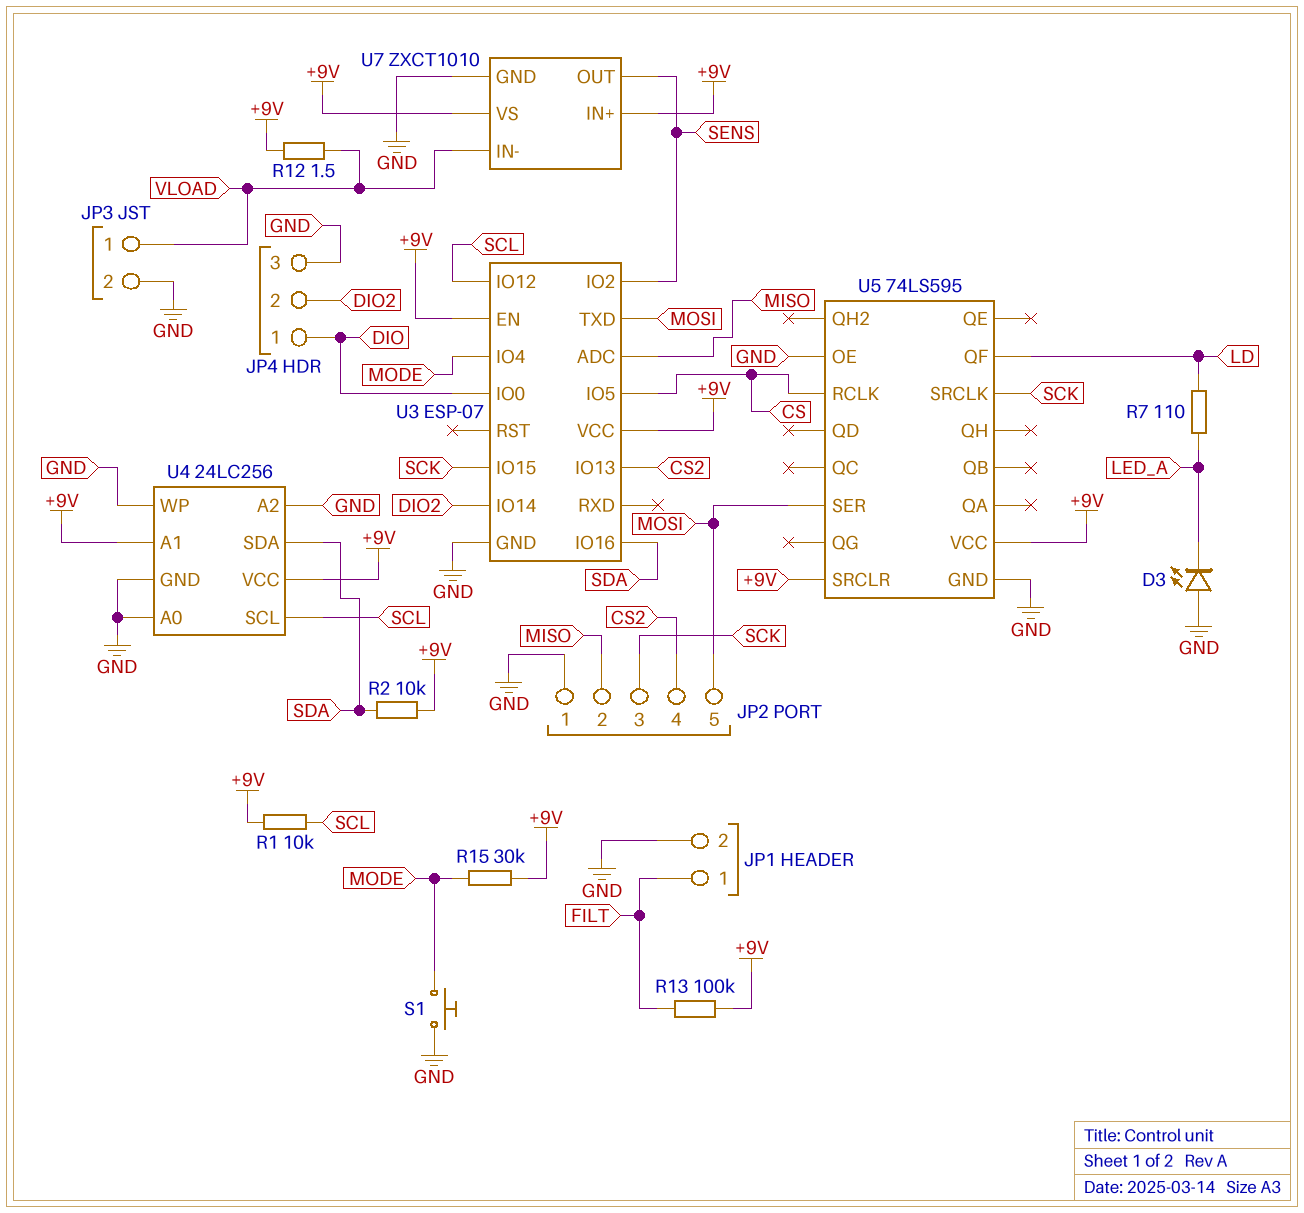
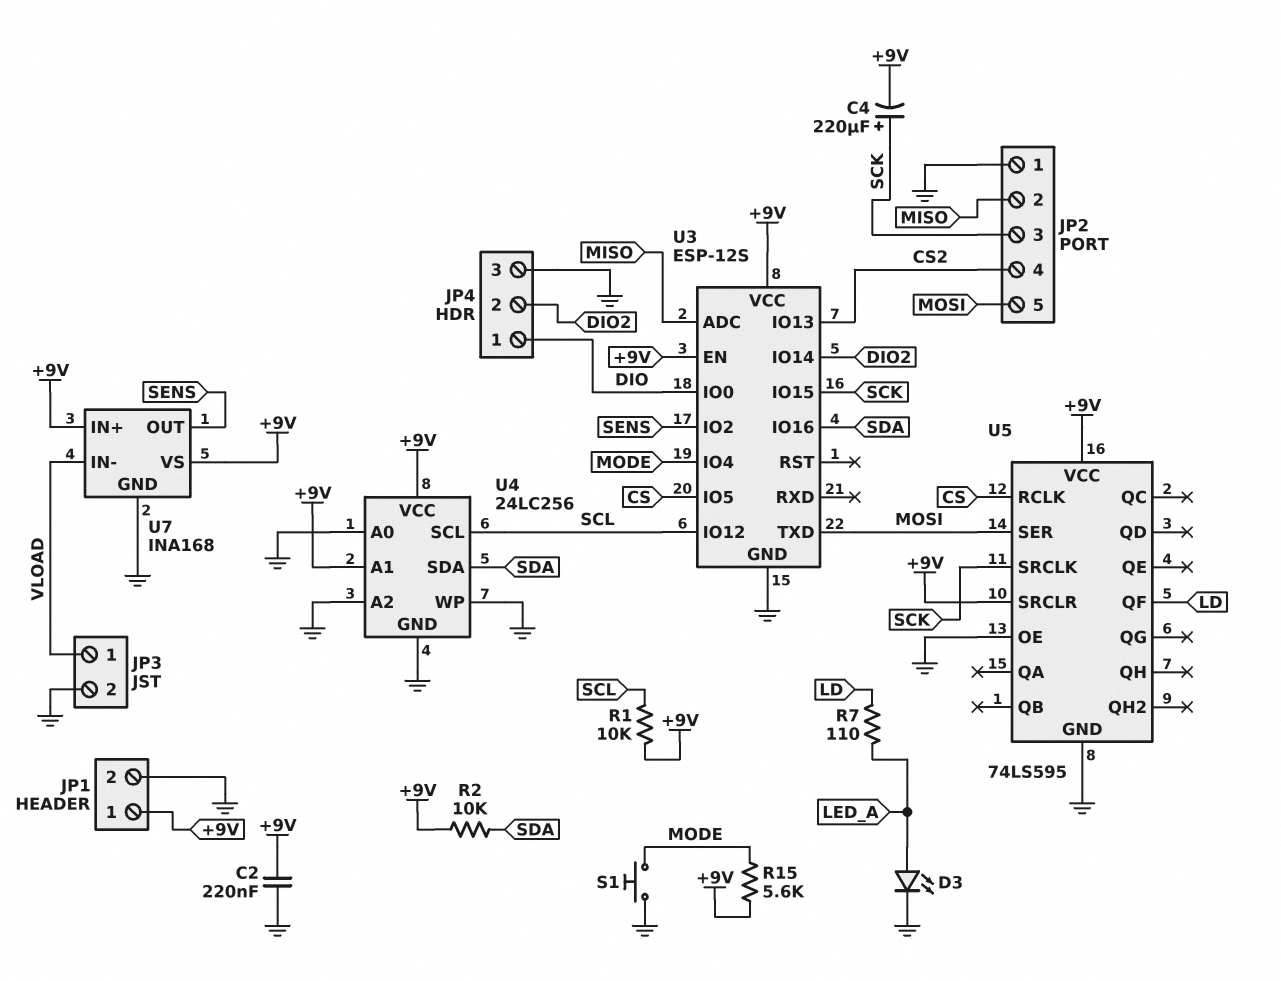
C2: none -> 220nF (+9V, GND)
C4: none -> 220uF (plus SCK, minus +9V)
D3: LED (A GND, K LED_A) -> LED (A LED_A, K GND)
JP1 pin 1: FILT -> +9V
R12: 1.5 (+9V, VLOAD) -> none
R13: 100k (+9V, FILT) -> none
R15: 30k (+9V, MODE) -> 5.6k (+9V, MODE)
U3: ESP-07 -> ESP-12S
U7: ZXCT1010 -> INA168

